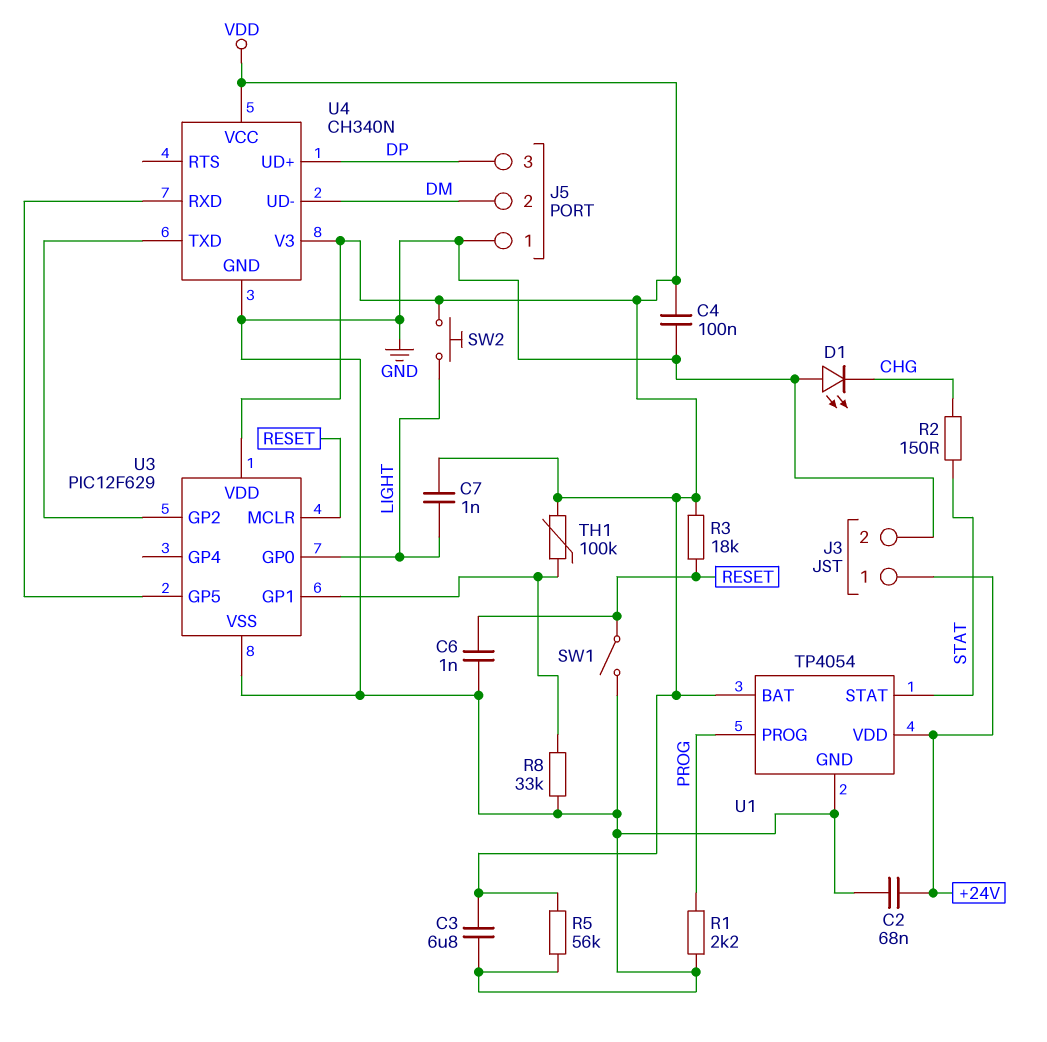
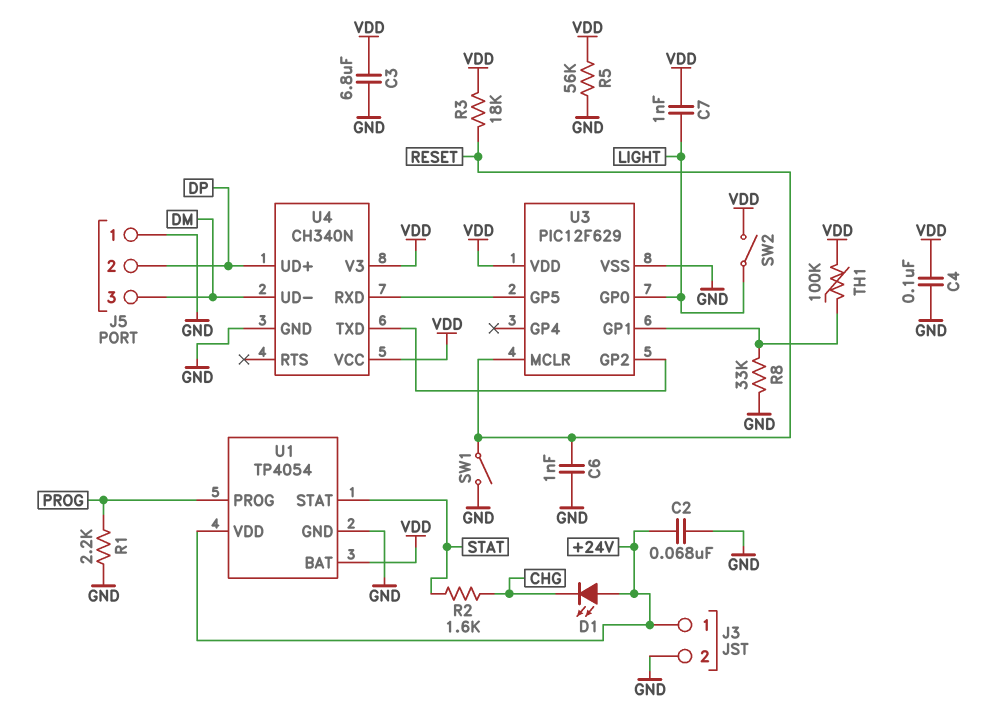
D1: LED (A GND, K CHG) -> LED (A +24V, K CHG)
J5 pin 2: DM -> DP
J5 pin 3: DP -> DM
R2: 150 (CHG, STAT) -> 1.6k (CHG, STAT)
SW2: button (LIGHT, VDD) -> switch (LIGHT, VDD)

